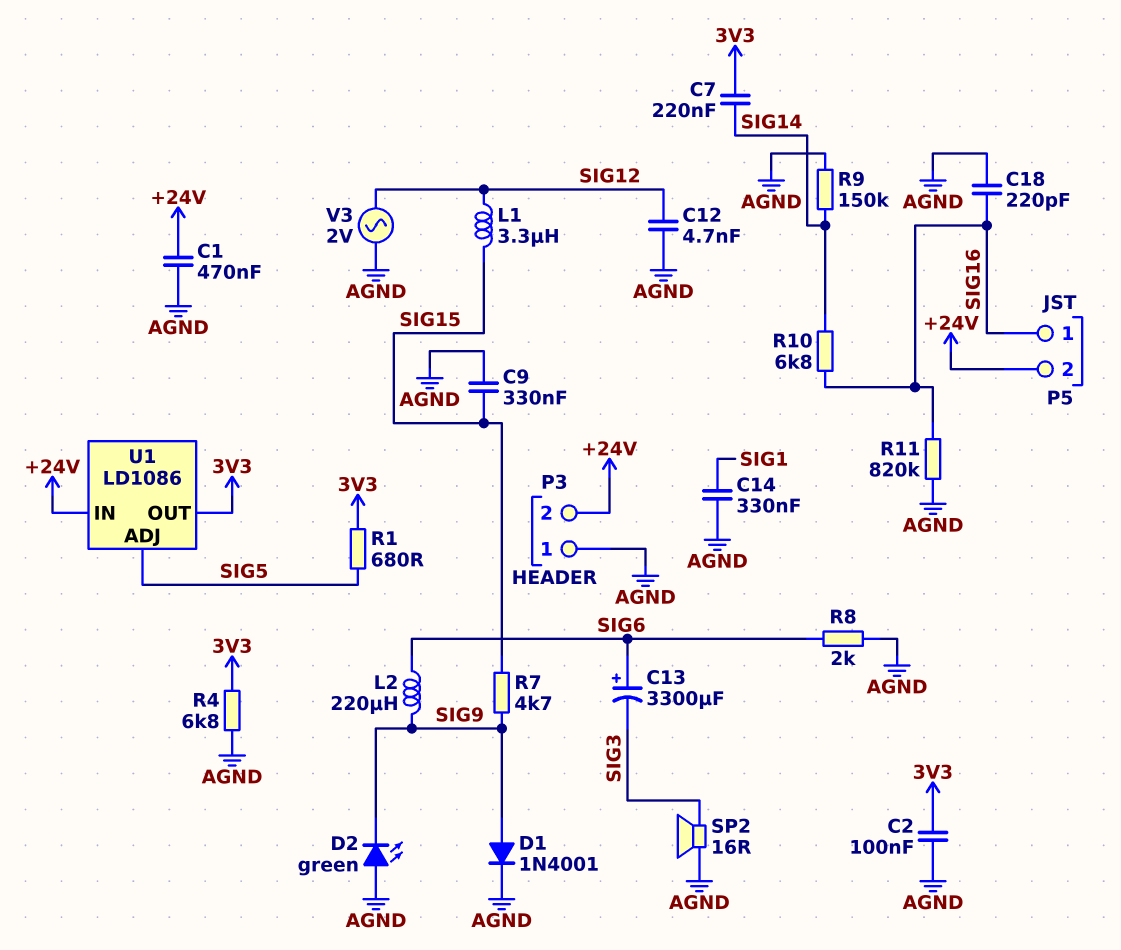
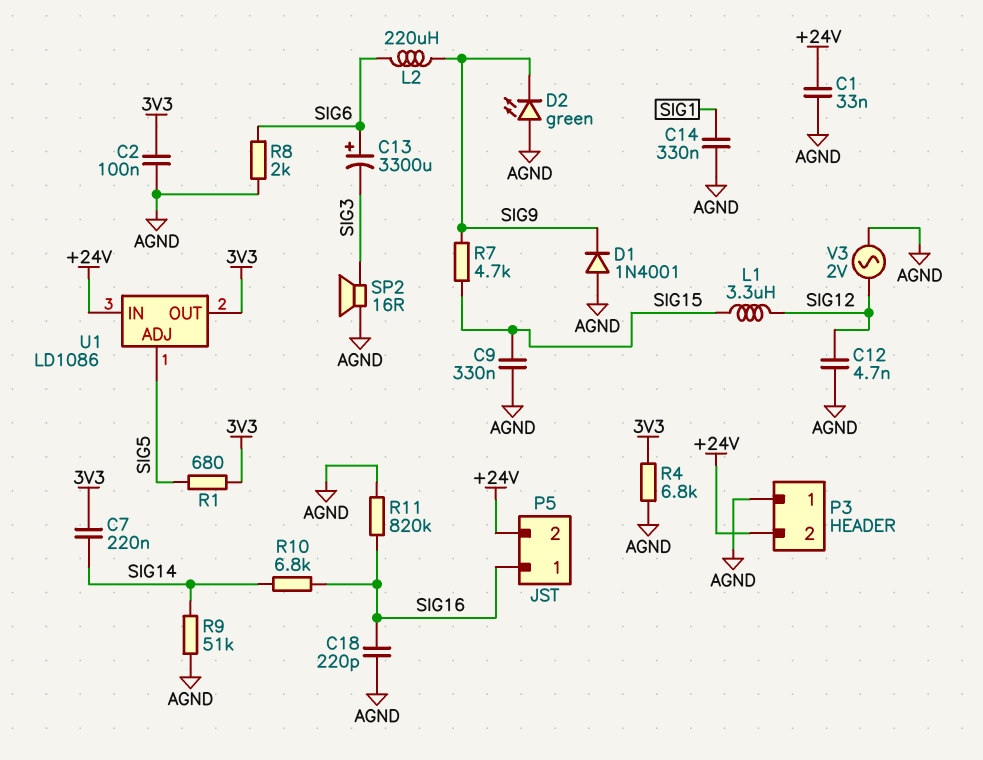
C1: 470nF (+24V, AGND) -> 33nF (+24V, AGND)
D1: diode 1N4001 (A SIG9, K AGND) -> diode 1N4001 (A AGND, K SIG9)
R9: 150k (AGND, SIG14) -> 51k (AGND, SIG14)

